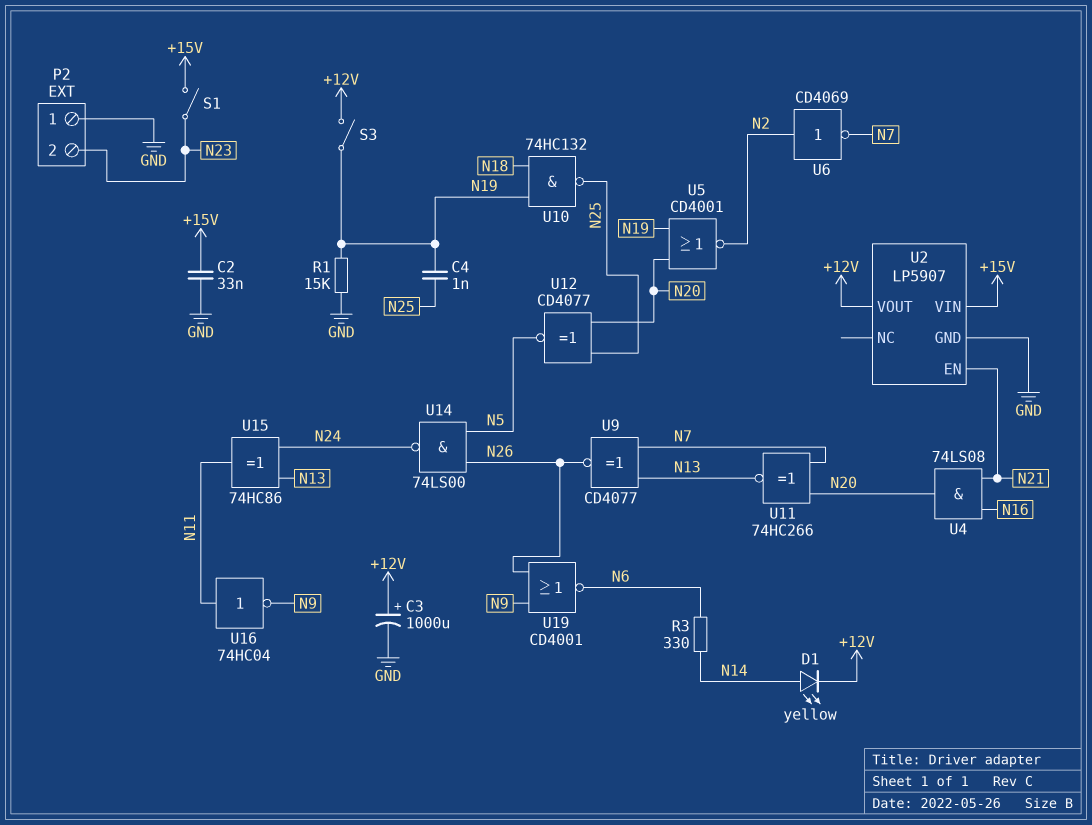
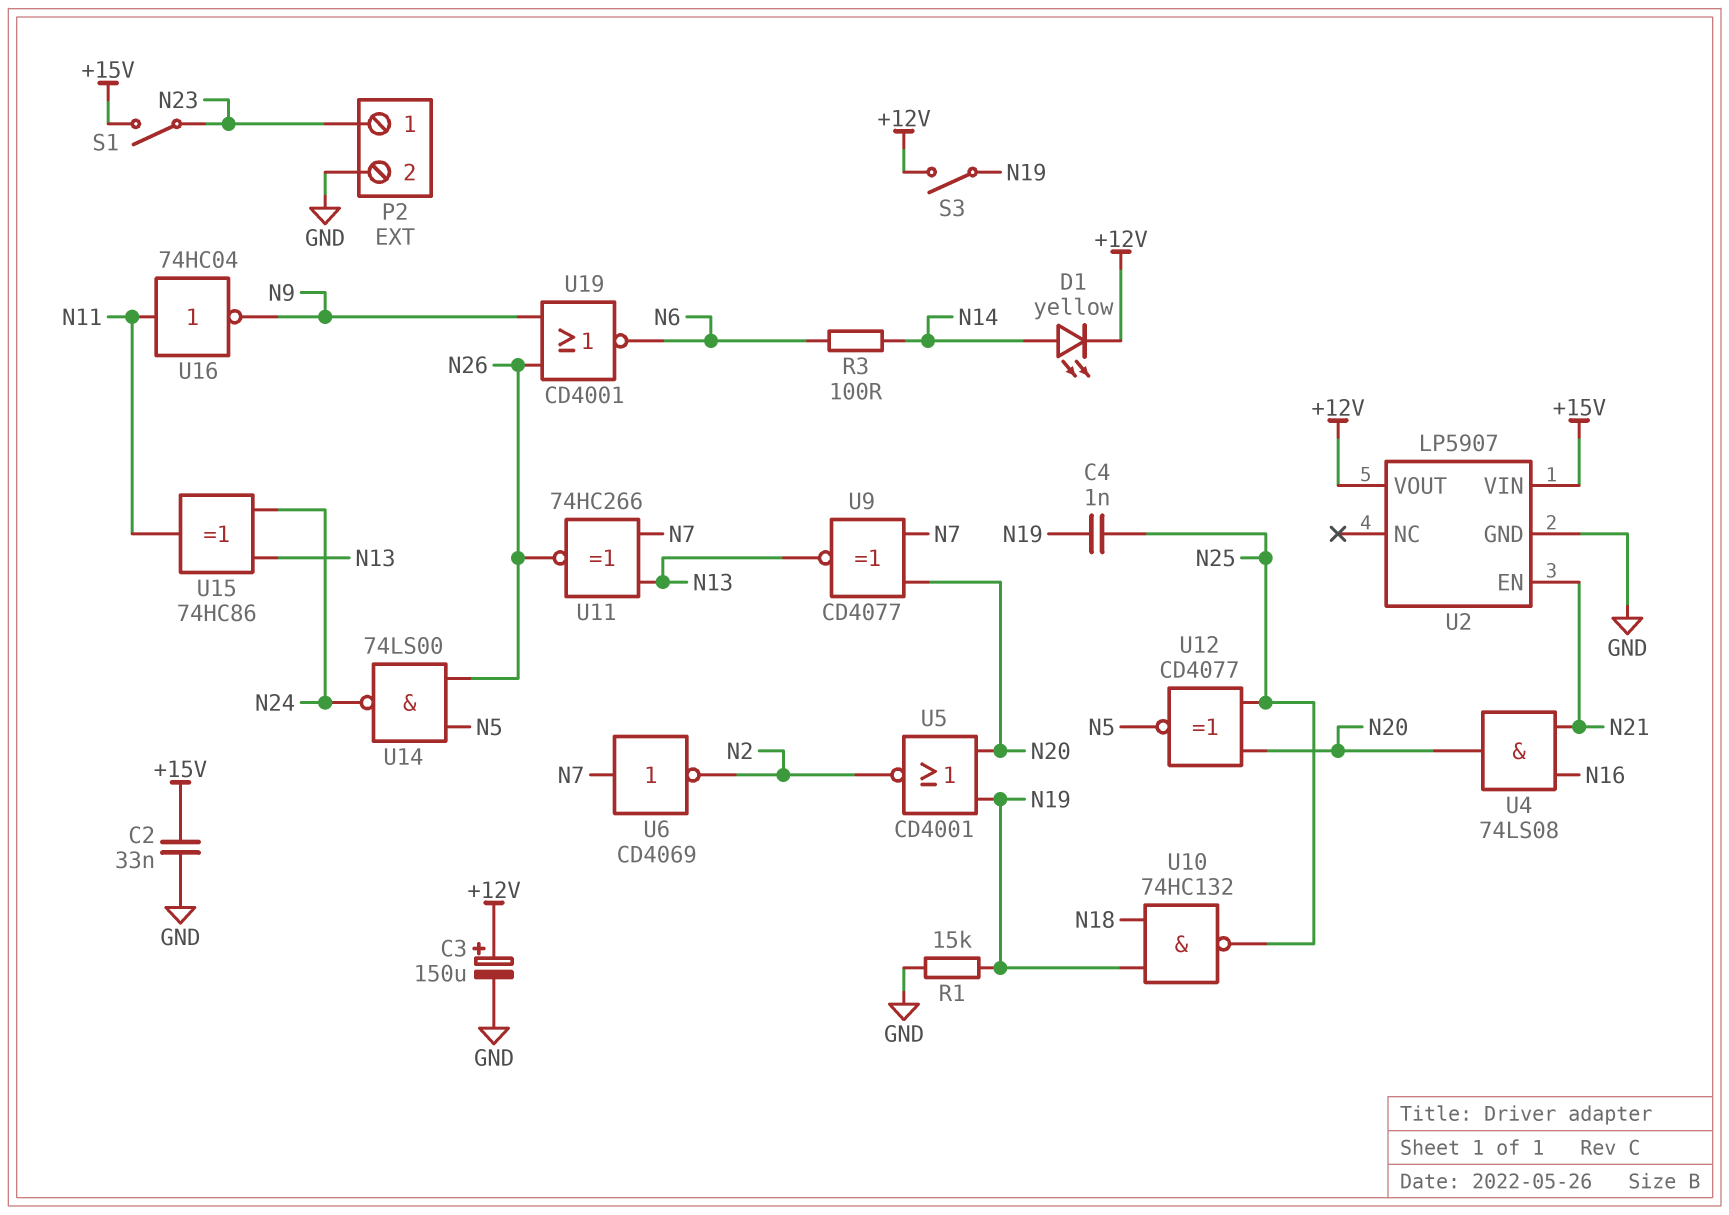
C3: 1000uF (plus +12V, minus GND) -> 150uF (plus +12V, minus GND)
P2 pin 1: GND -> N23
P2 pin 2: N23 -> GND
R3: 330 (N6, N14) -> 100 (N6, N14)
U6: NOT CD4069 (in N2, out N7) -> NOT CD4069 (in N7, out N2)
U9: XNOR CD4077 (in N7, in N13, out N26) -> XNOR CD4077 (in N7, in N20, out N13)
U11: XNOR 74HC266 (in N7, in N20, out N13) -> XNOR 74HC266 (in N7, in N13, out N26)

